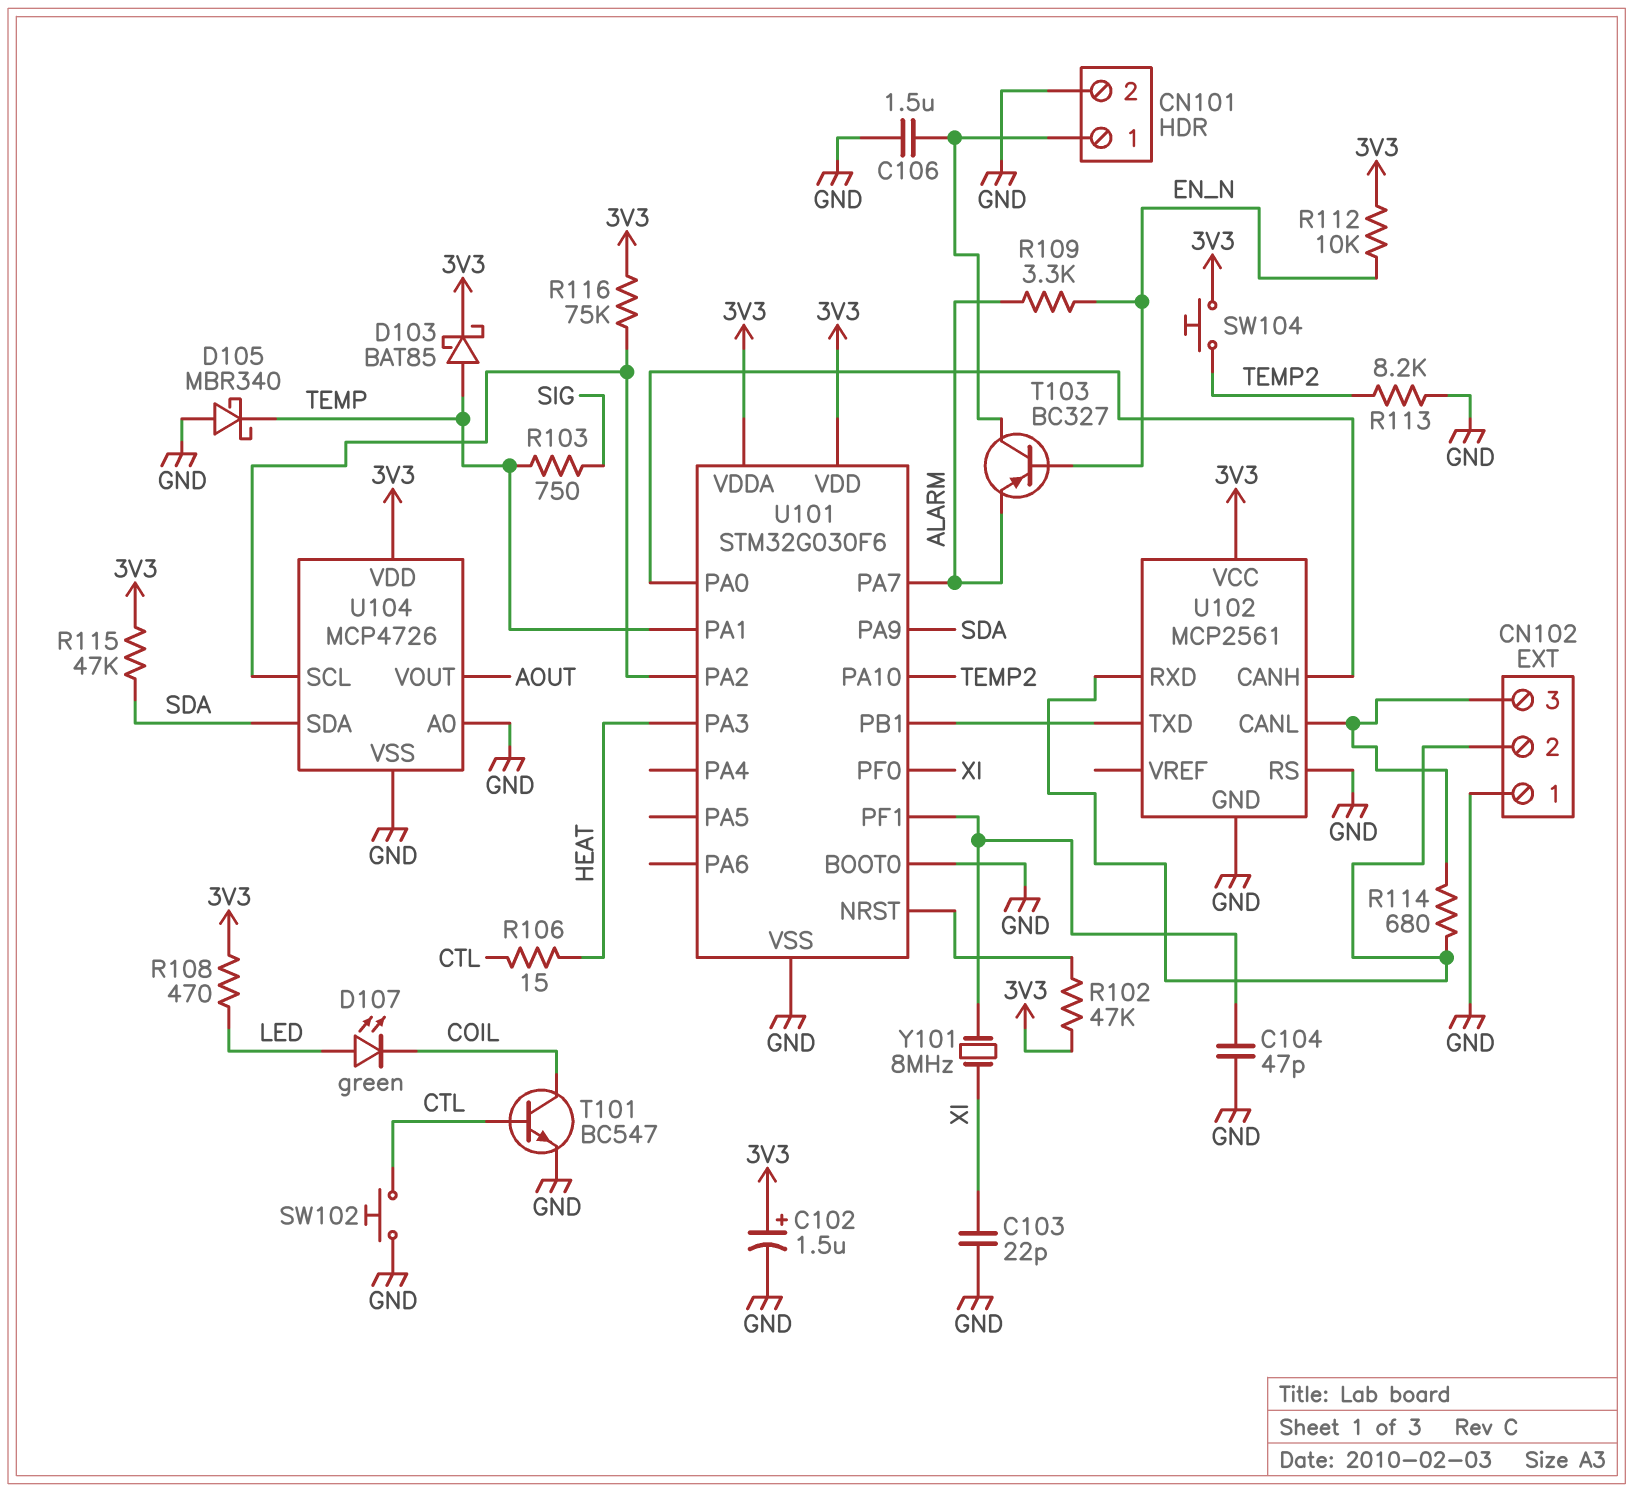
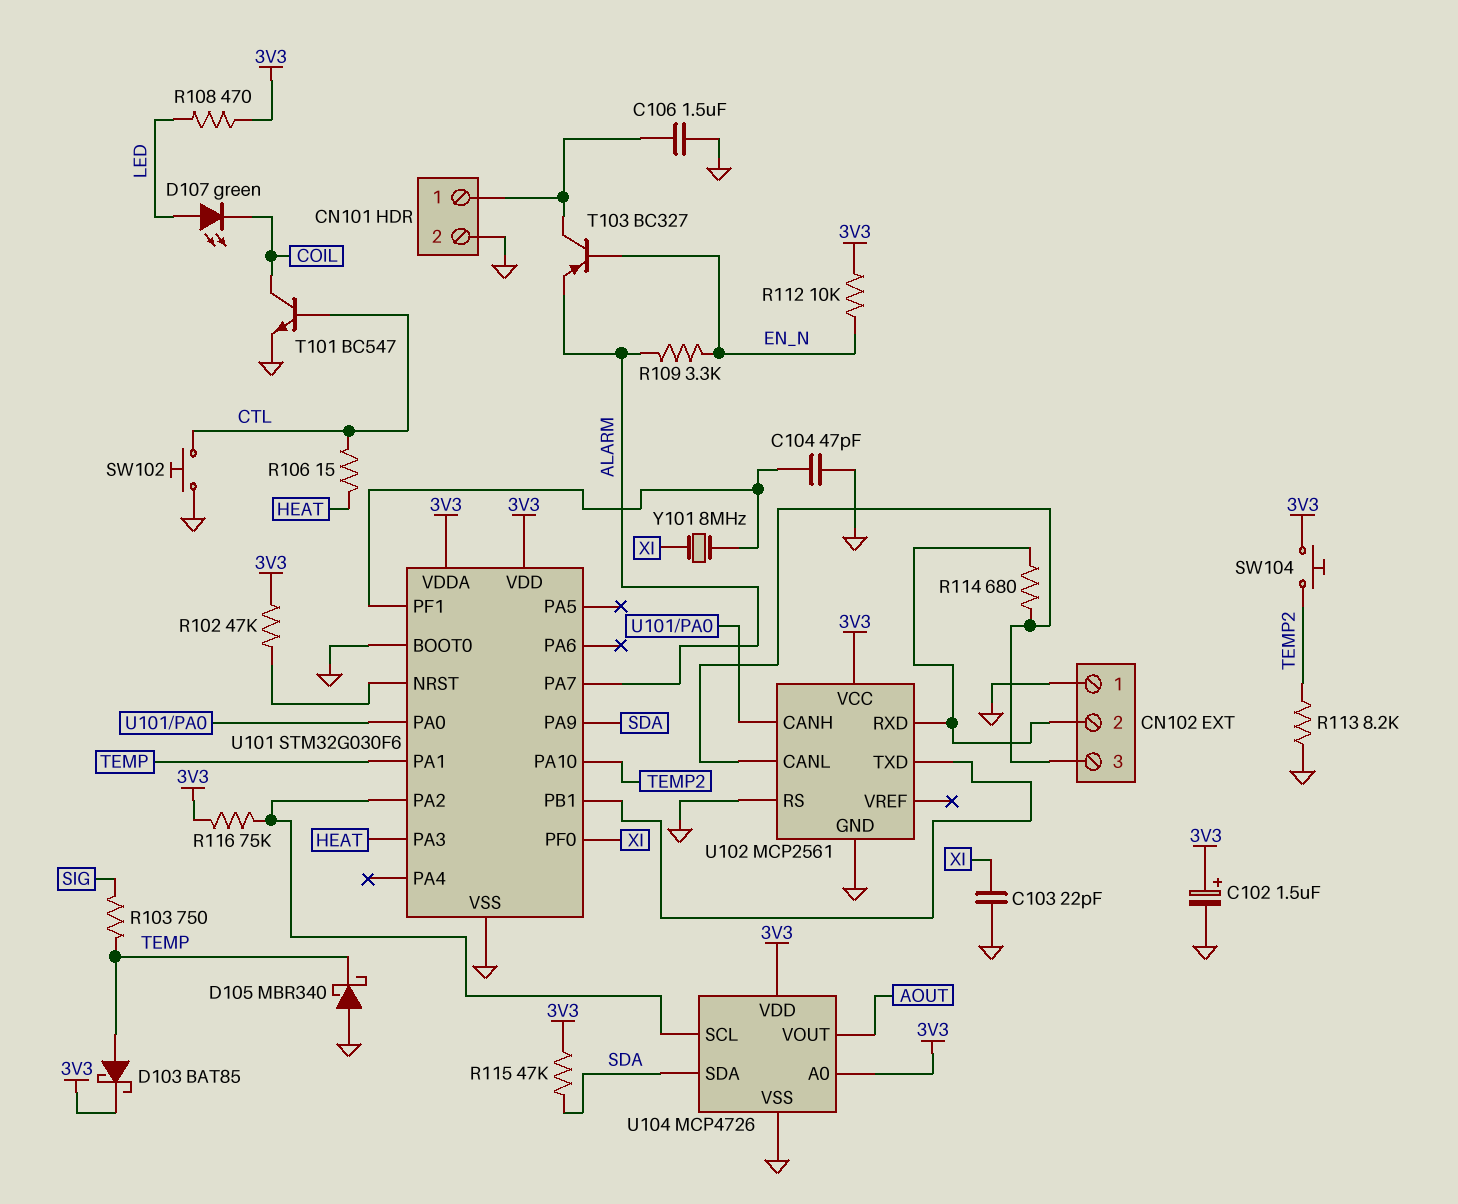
U104 pin A0: GND -> 3V3

